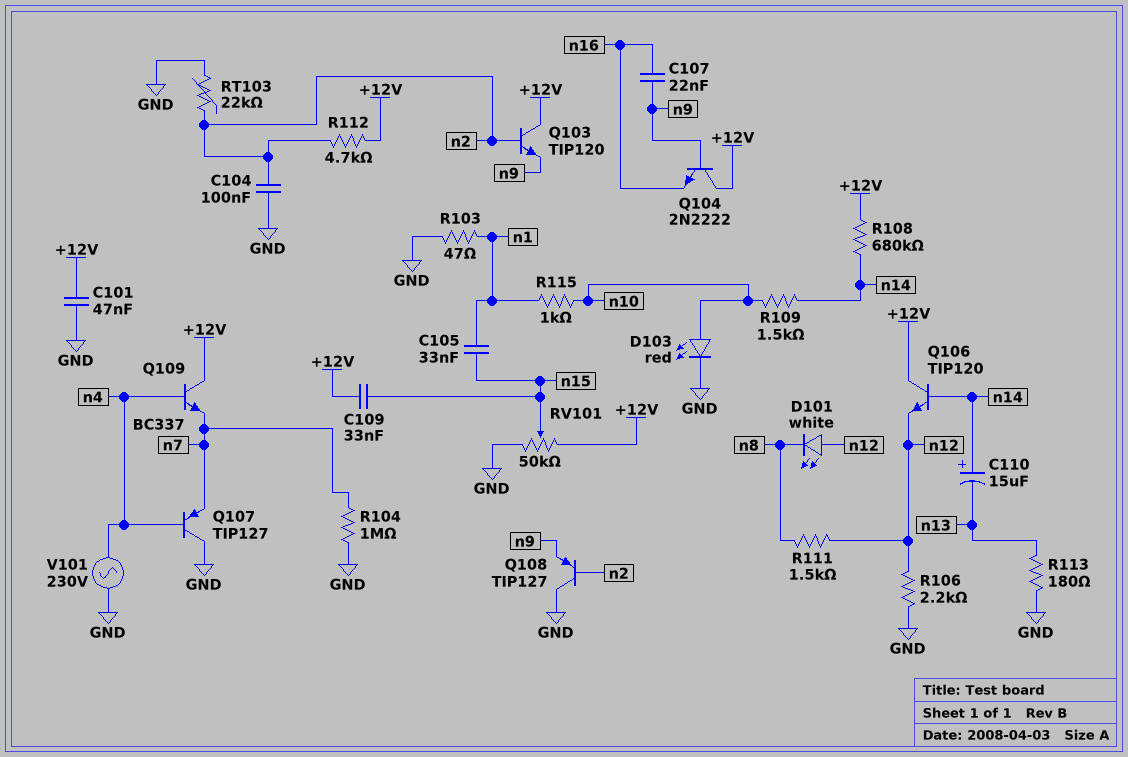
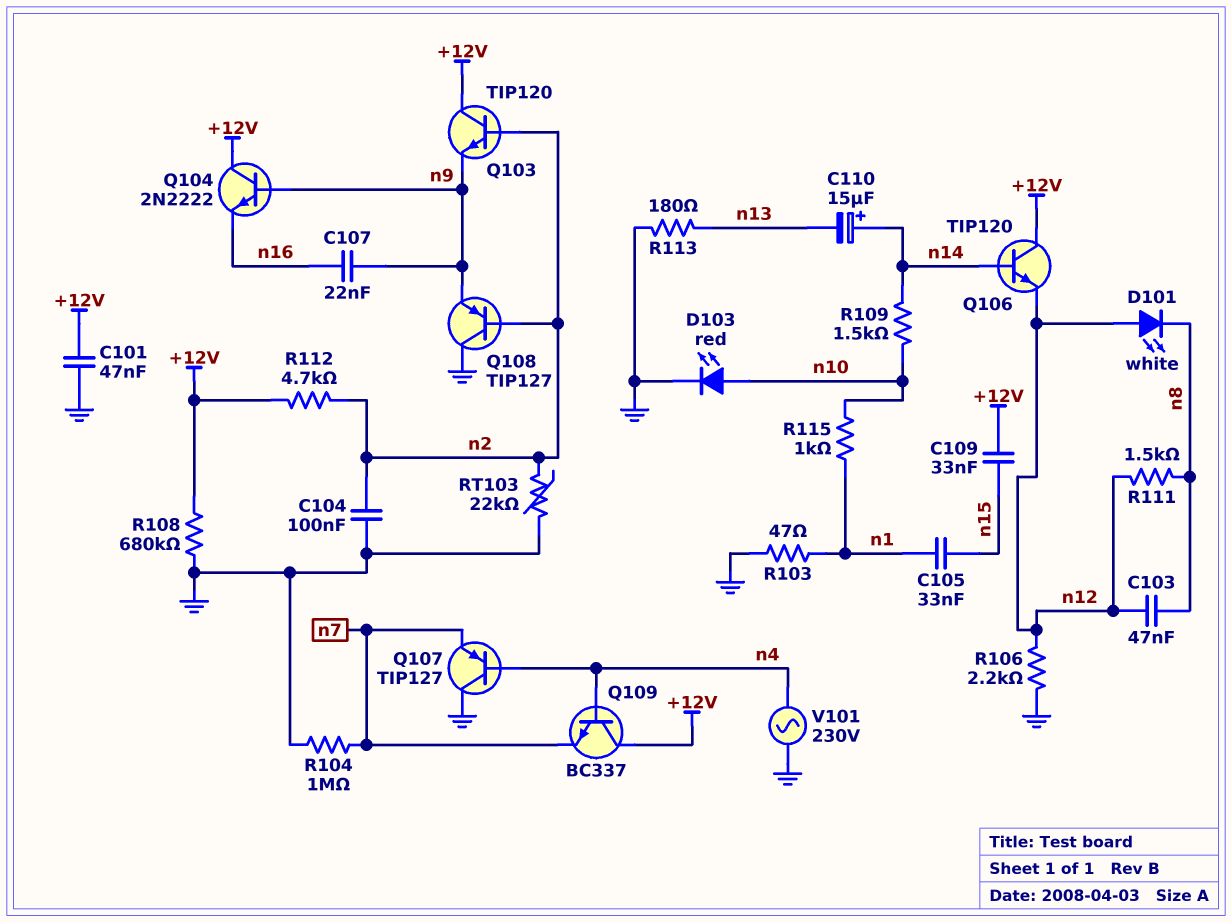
C103: none -> 47nF (n8, n12)
R108: 680k (+12V, n14) -> 680k (+12V, GND)
RV101: 50k (+12V, GND, wiper n15) -> none

